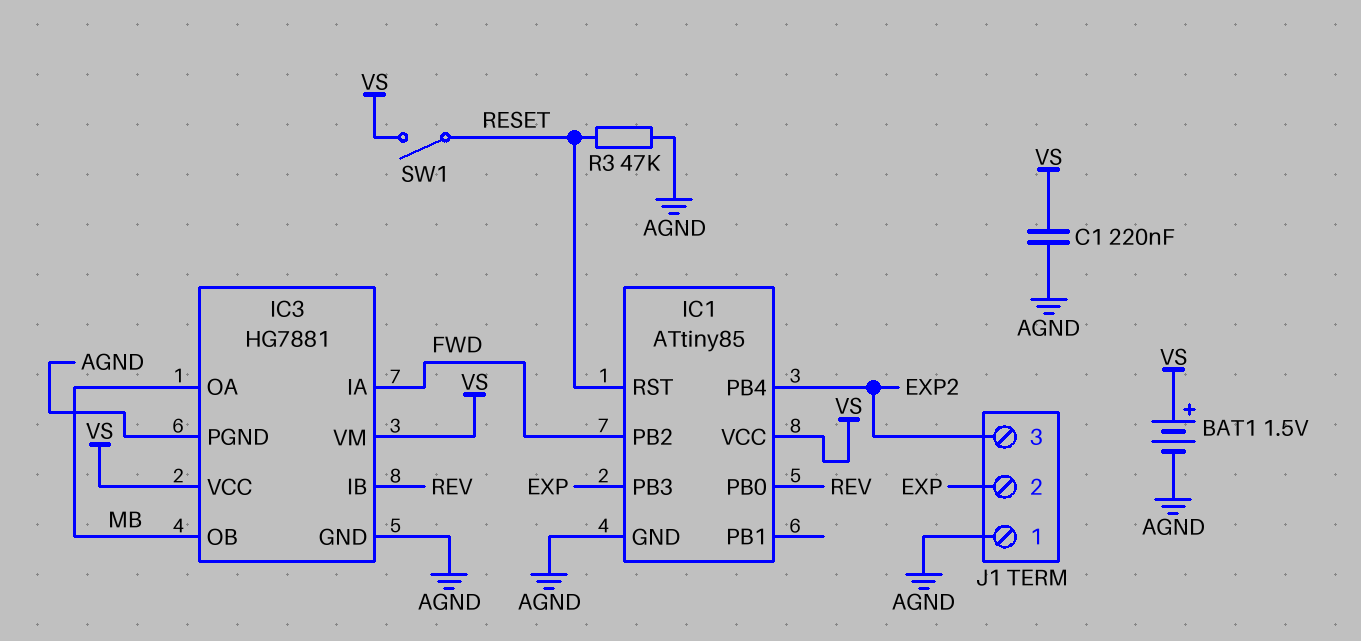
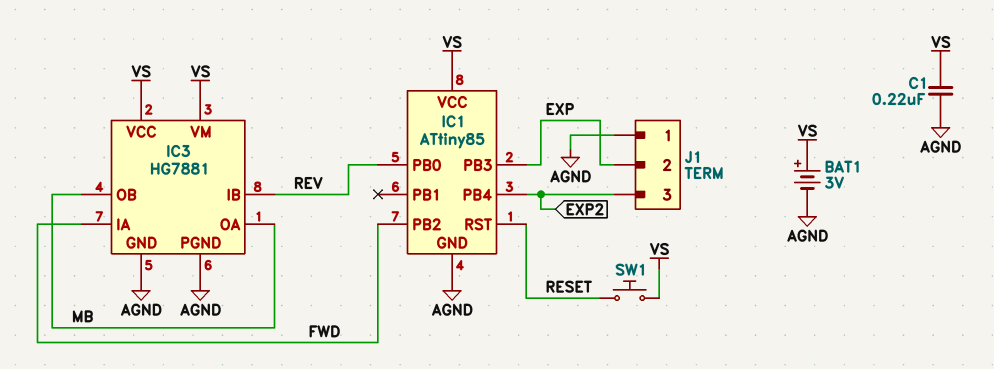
BAT1: 1.5V (plus VS, minus AGND) -> 3V (plus VS, minus AGND)
R3: 47k (AGND, RESET) -> none
SW1: switch (RESET, VS) -> button (RESET, VS)

